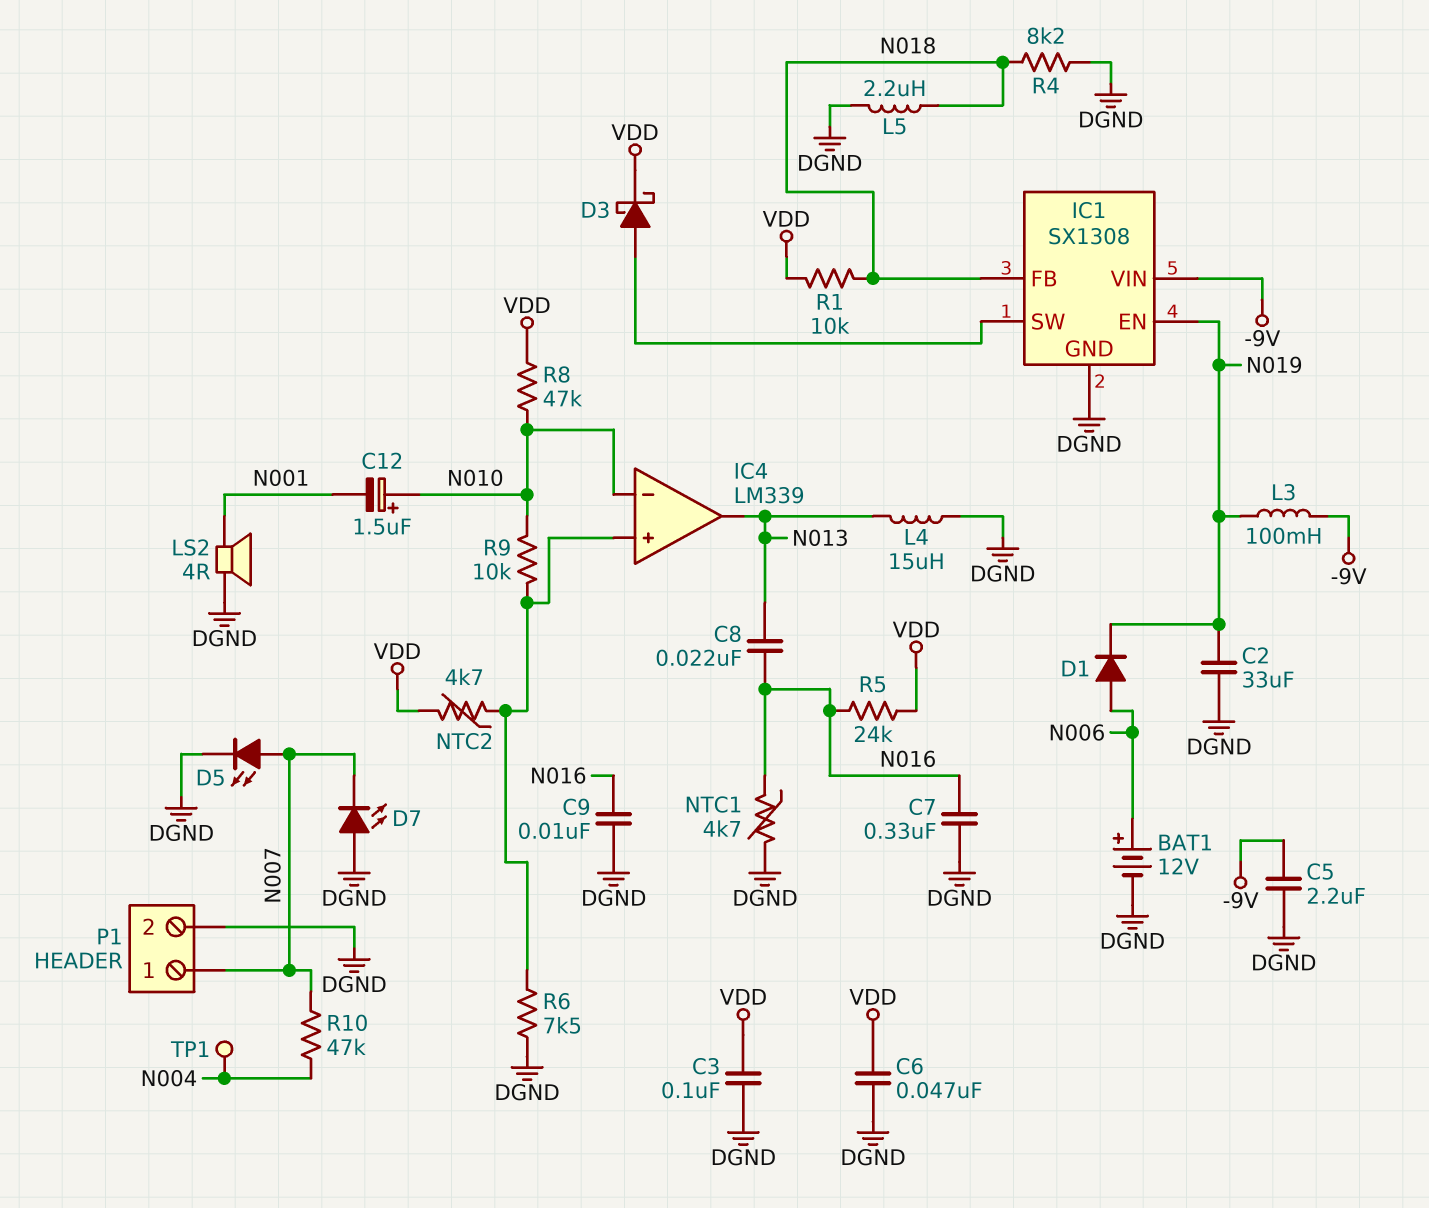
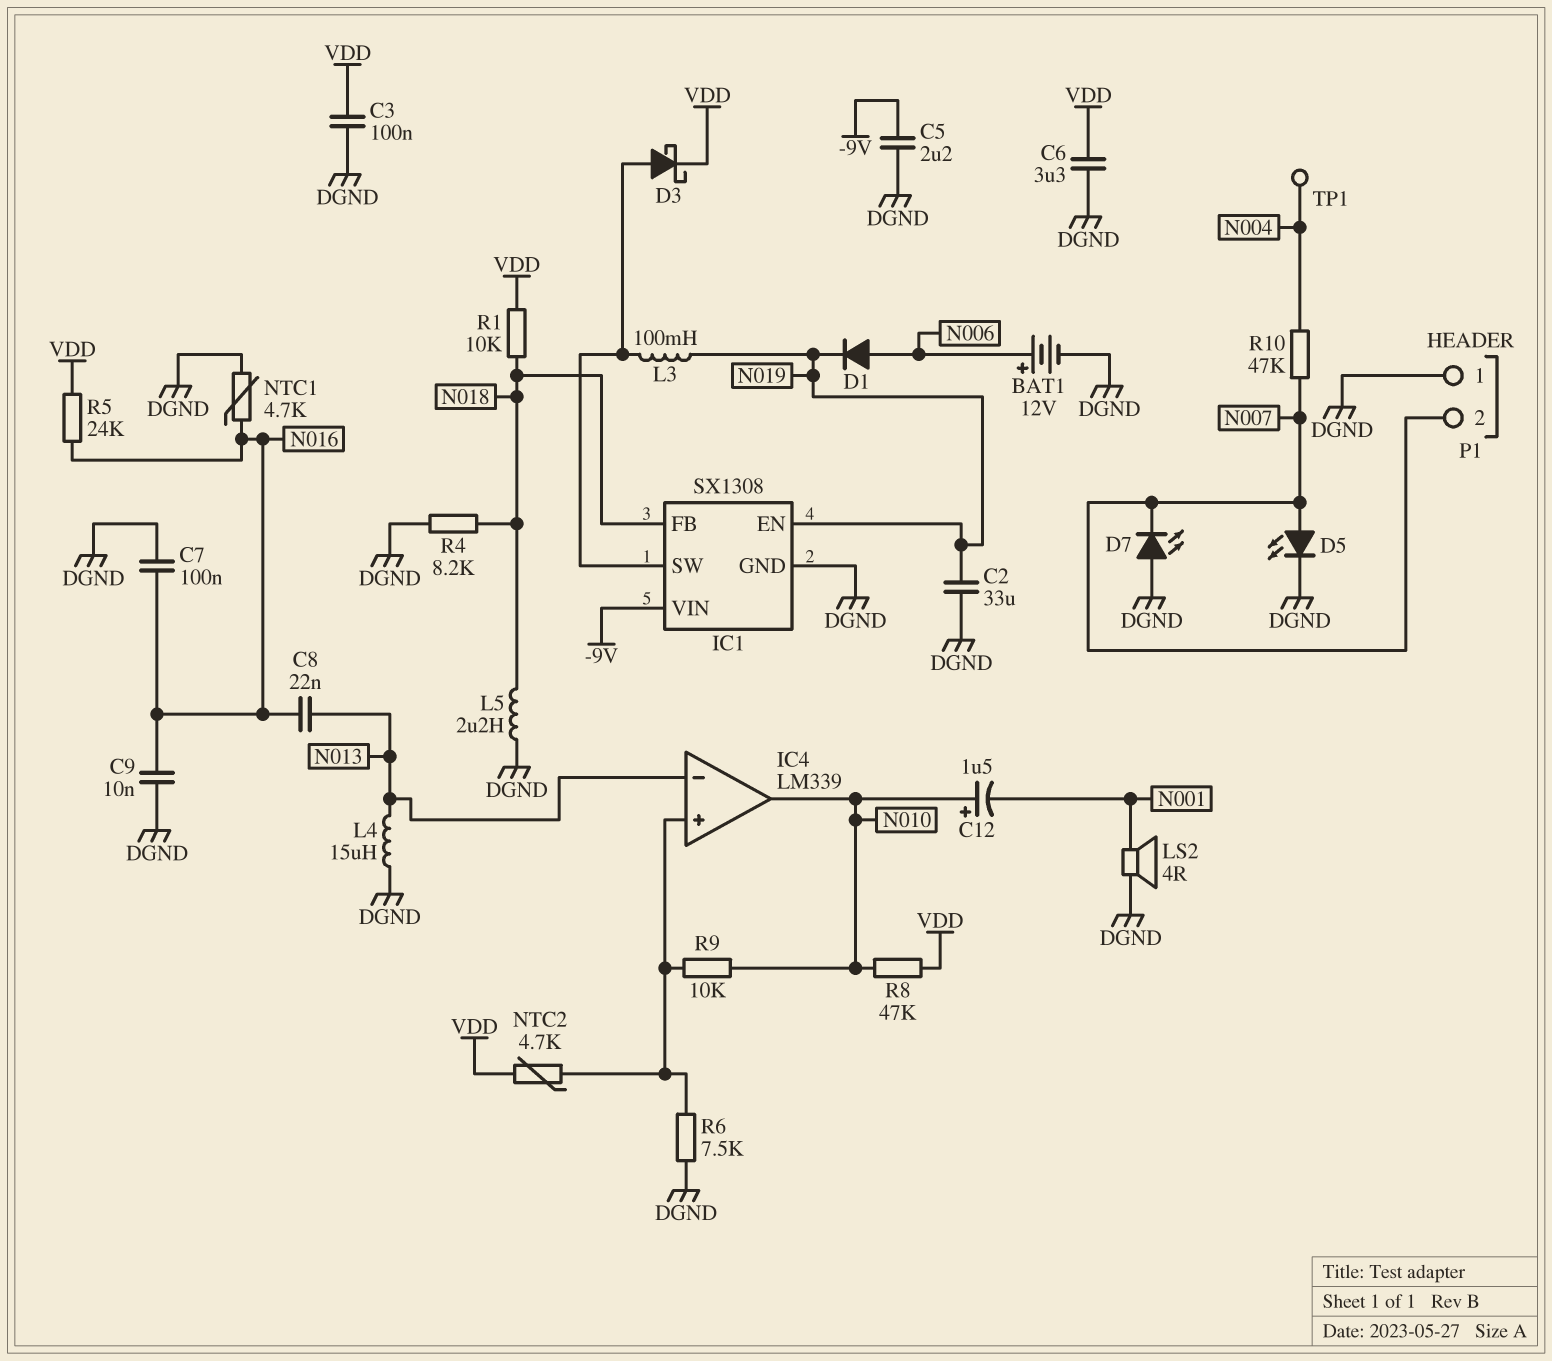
C6: 47nF (DGND, VDD) -> 3.3uF (DGND, VDD)
C7: 330nF (DGND, N016) -> 100nF (DGND, N016)
IC4 pin in-: N010 -> N013
IC4 pin out: N013 -> N010
L3: 100mH (-9V, N019) -> 100mH (IC1/SW, N019)
P1 pin 1: N007 -> DGND
P1 pin 2: DGND -> N007

